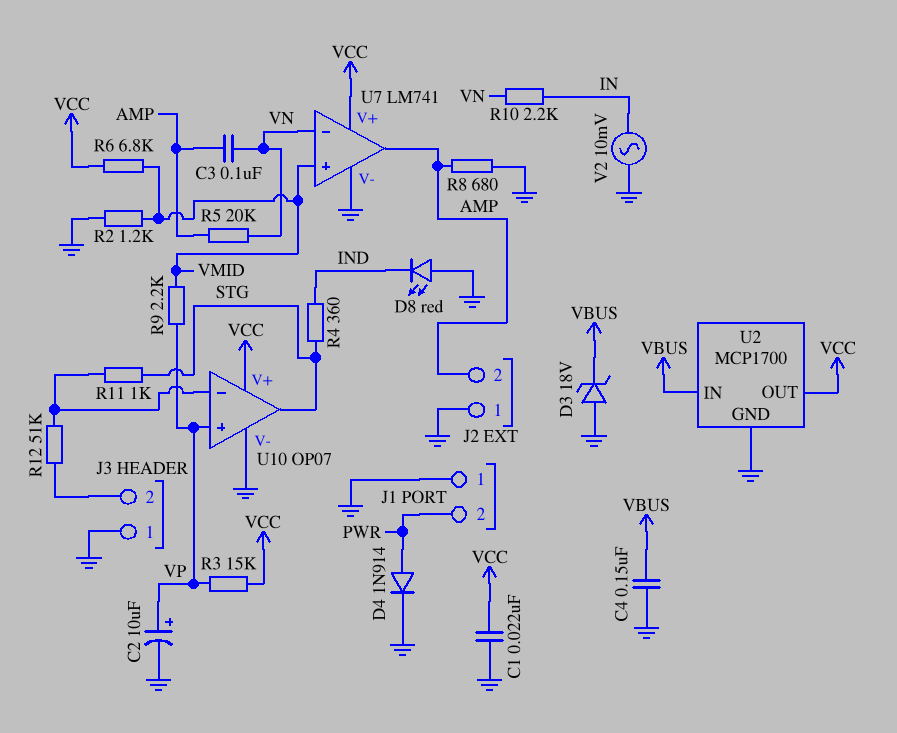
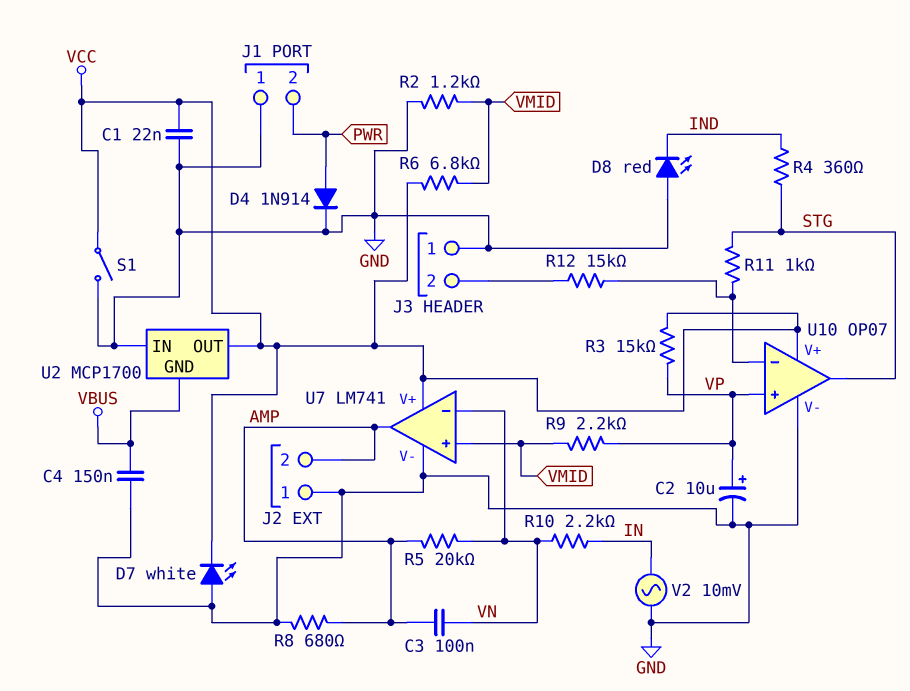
D3: zener 18V (A GND, K VBUS) -> none
D7: none -> LED white (A GND, K VCC)
R12: 51k (J3/2, U10/in-) -> 15k (J3/2, U10/in-)
S1: none -> switch (GND, VCC)
U2 pin GND: GND -> VBUS
U2 pin IN: VBUS -> GND

